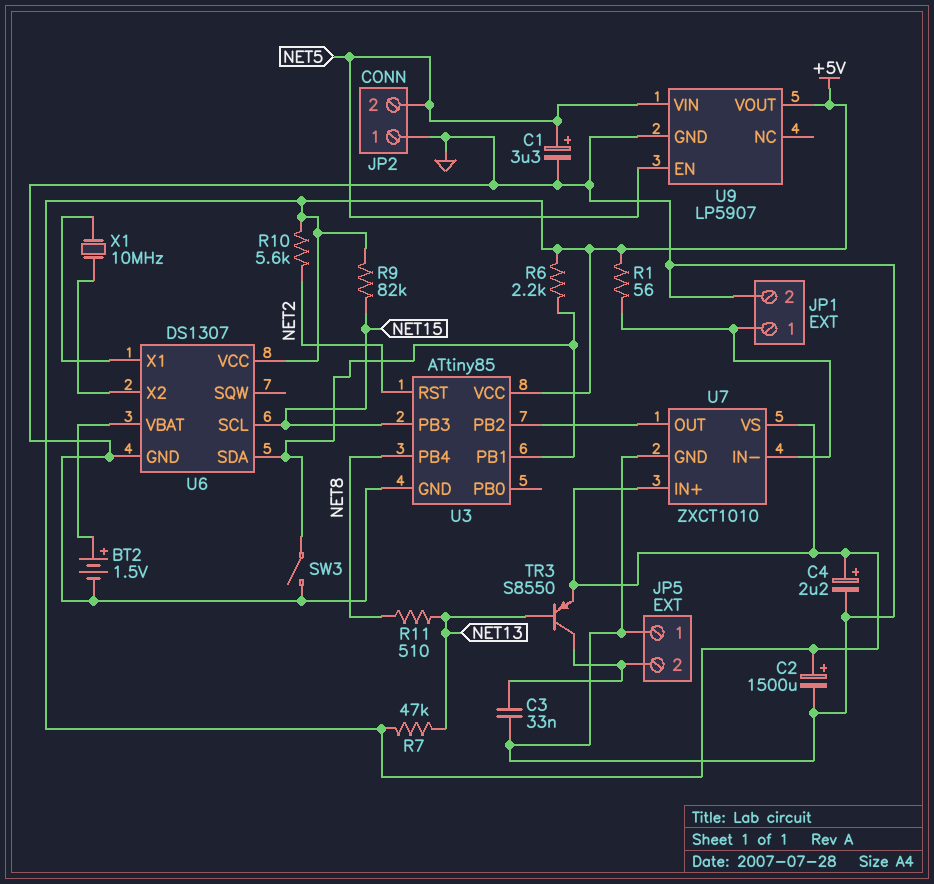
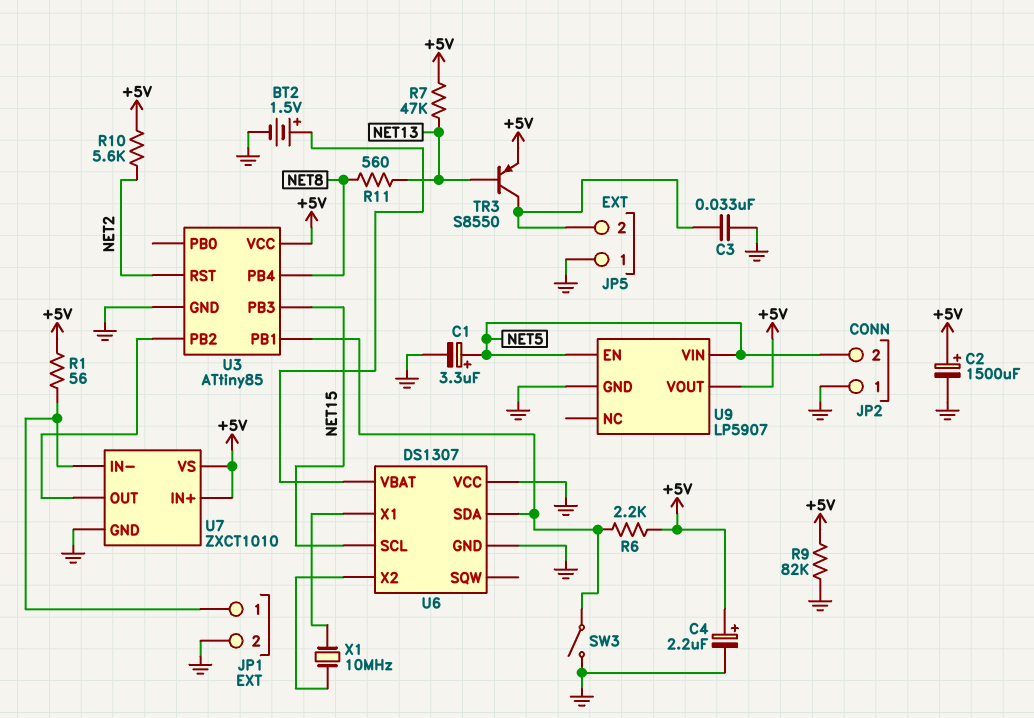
R9: 82k (+5V, NET15) -> 82k (+5V, GND)
R11: 510 (NET8, NET13) -> 560 (NET8, NET13)
U6 pin VCC: +5V -> GND

